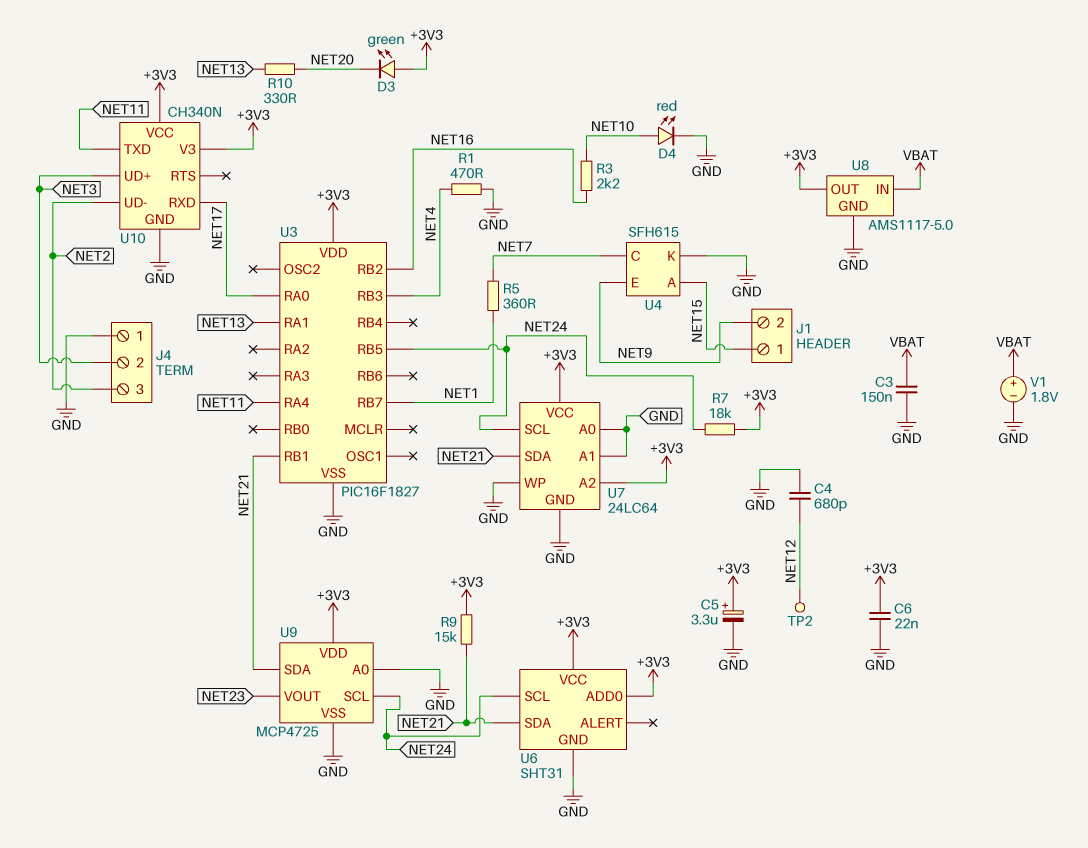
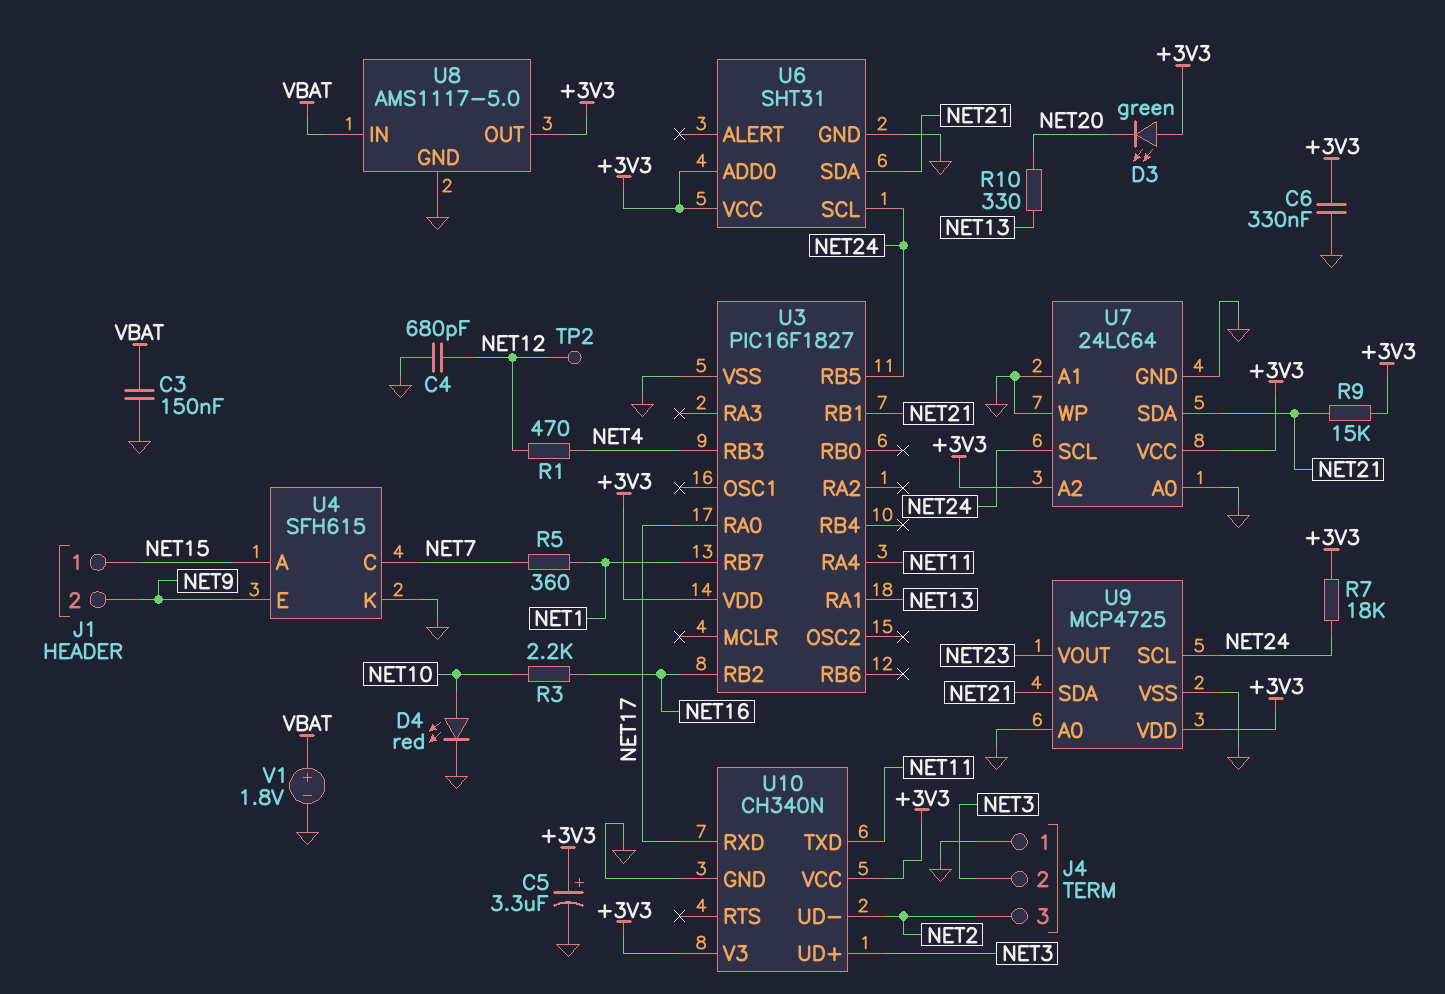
C6: 22nF (+3V3, GND) -> 330nF (+3V3, GND)
R1: 470 (GND, NET4) -> 470 (NET4, NET12)

